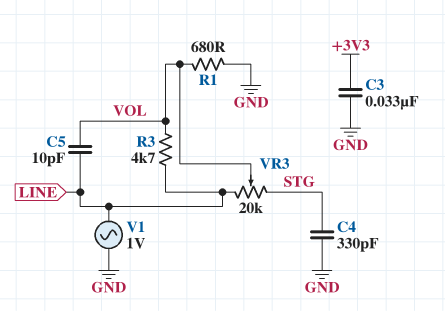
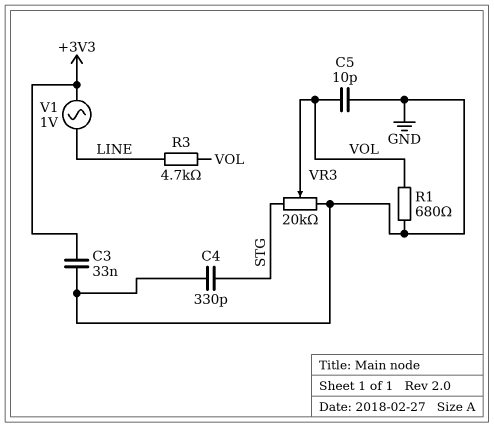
C5: 10pF (LINE, VOL) -> 10pF (GND, VOL)
V1: AC 1V (GND, LINE) -> AC 1V (+3V3, LINE)
VR3: 20k (LINE, STG, wiper VOL) -> 20k (GND, STG, wiper VOL)

